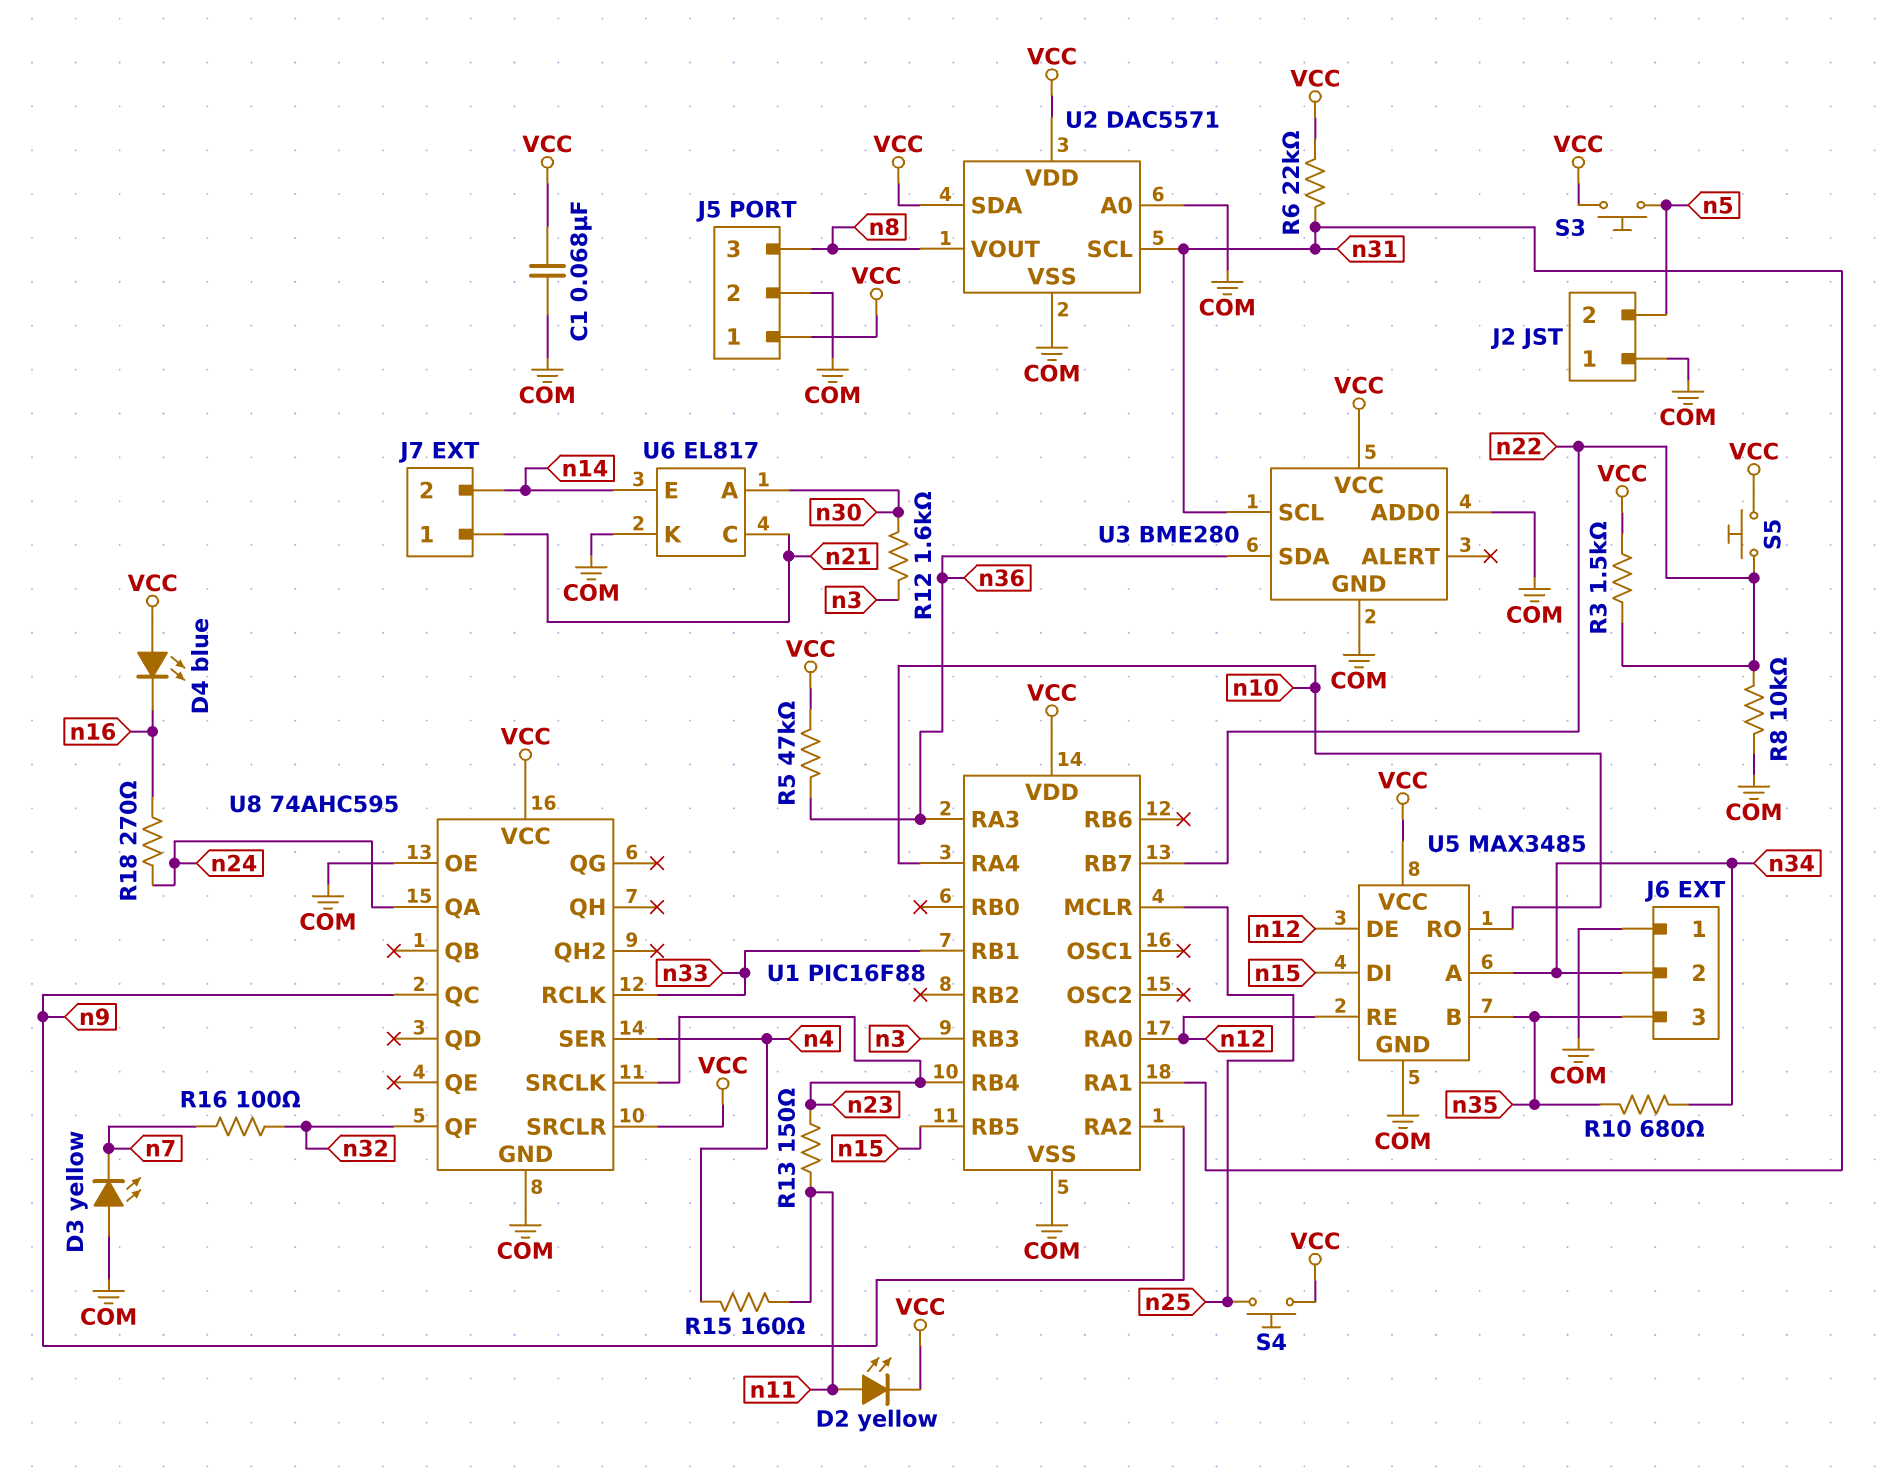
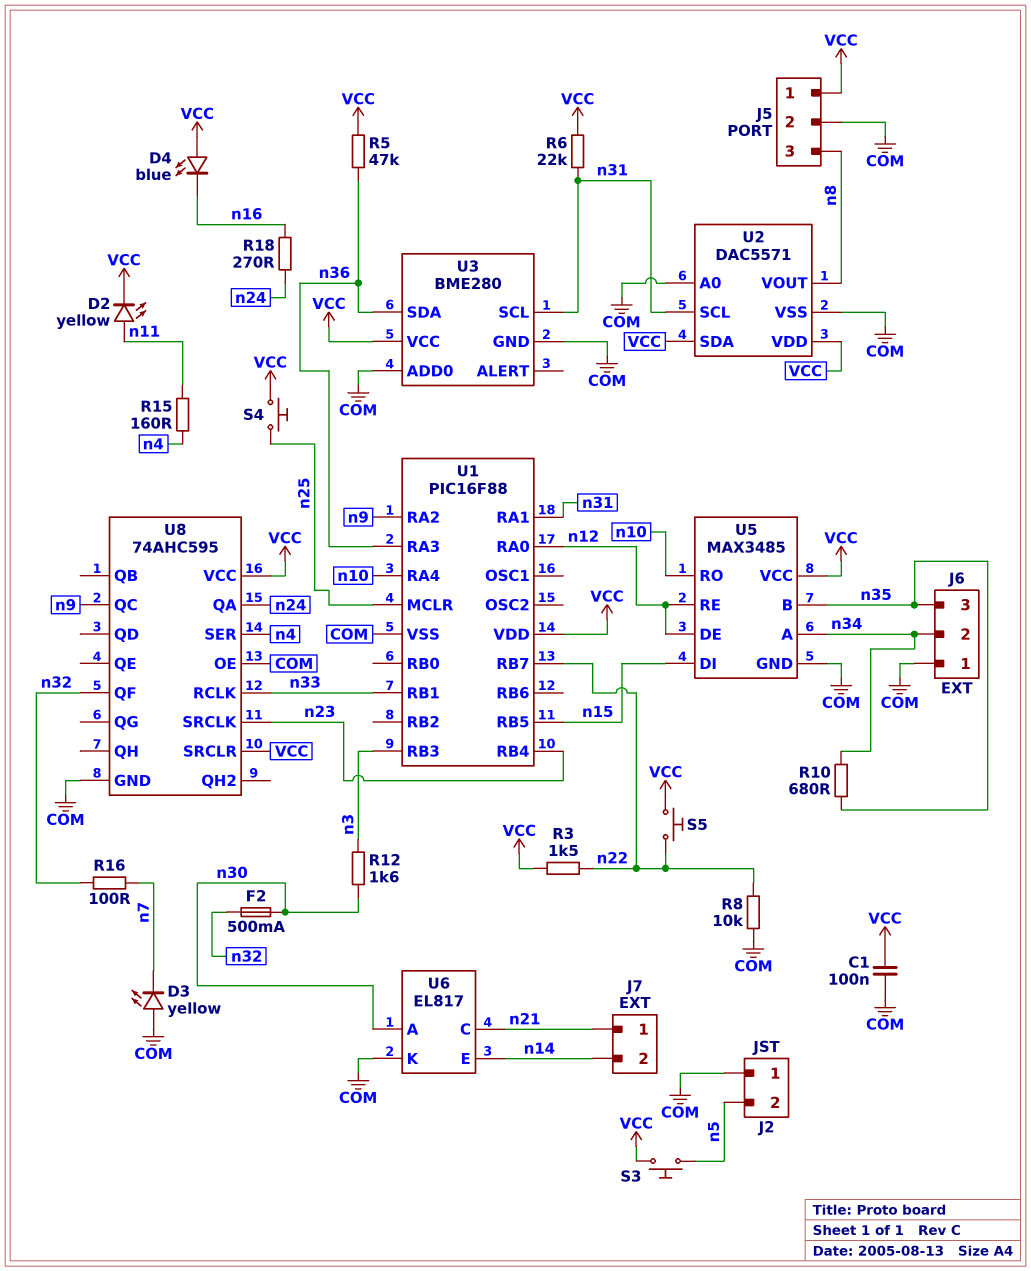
C1: 68nF (COM, VCC) -> 100nF (COM, VCC)
F2: none -> 500mA (n30, n32)
R13: 150 (n11, n23) -> none

